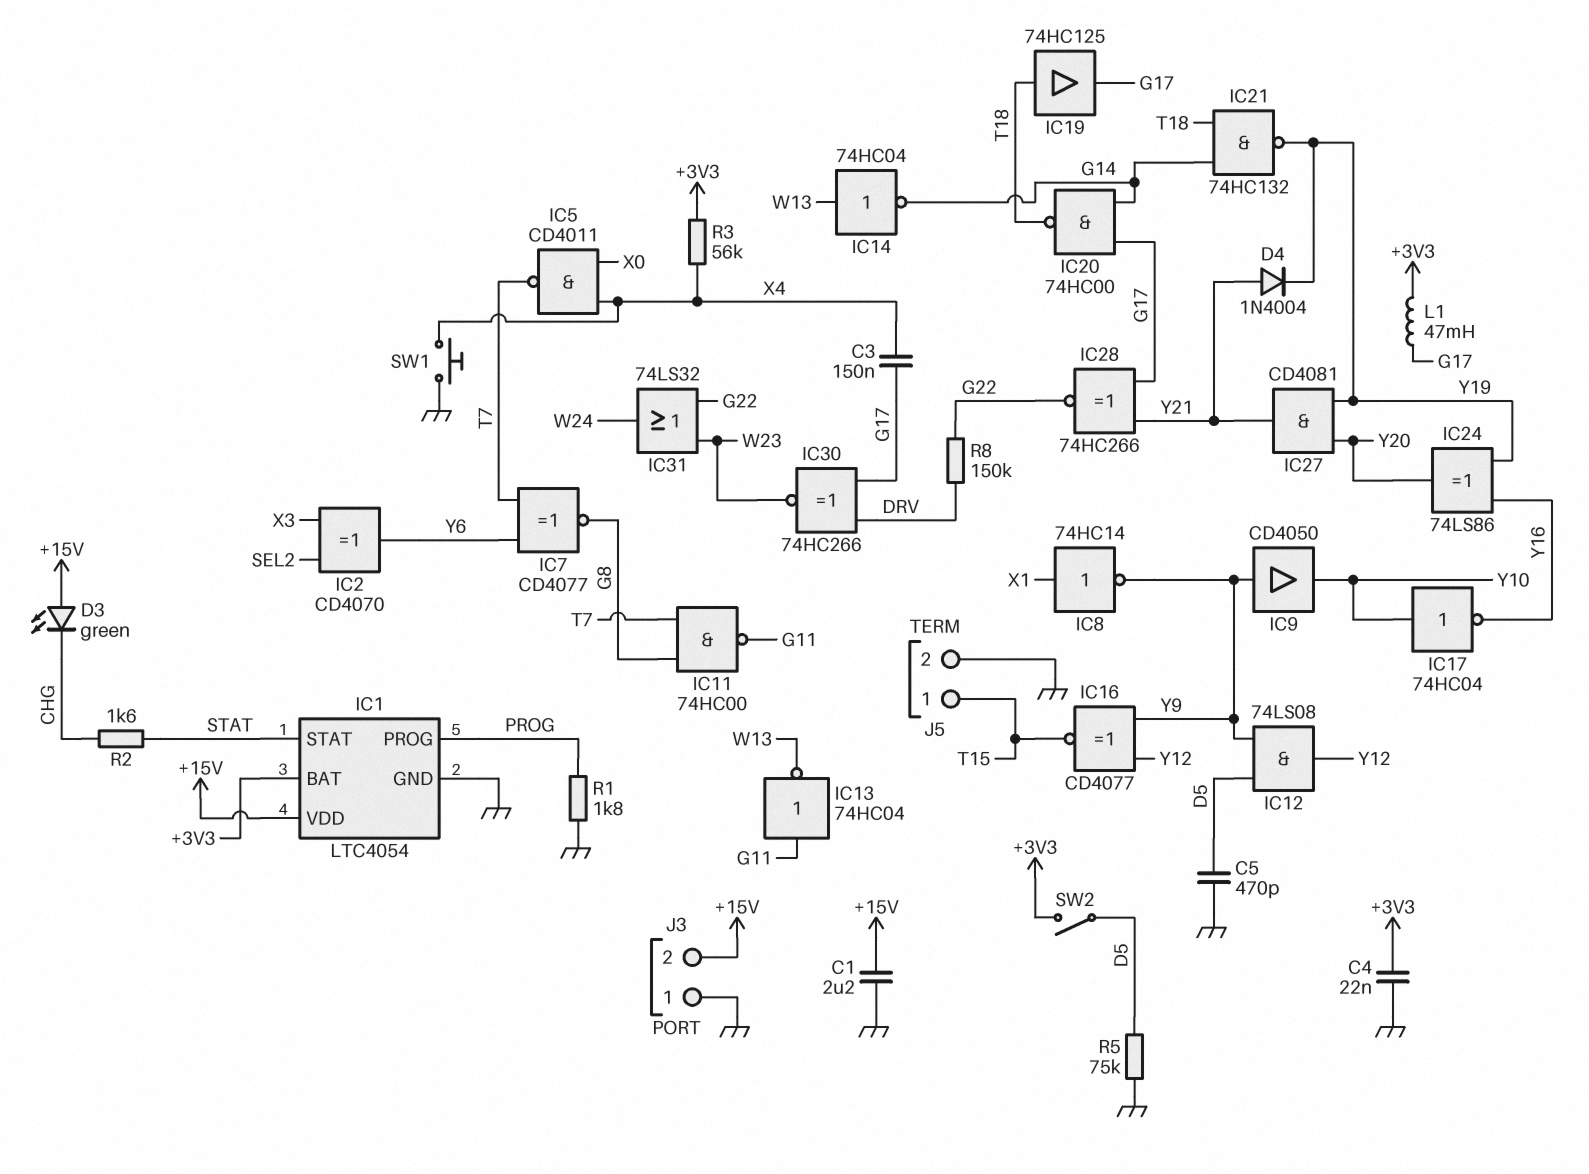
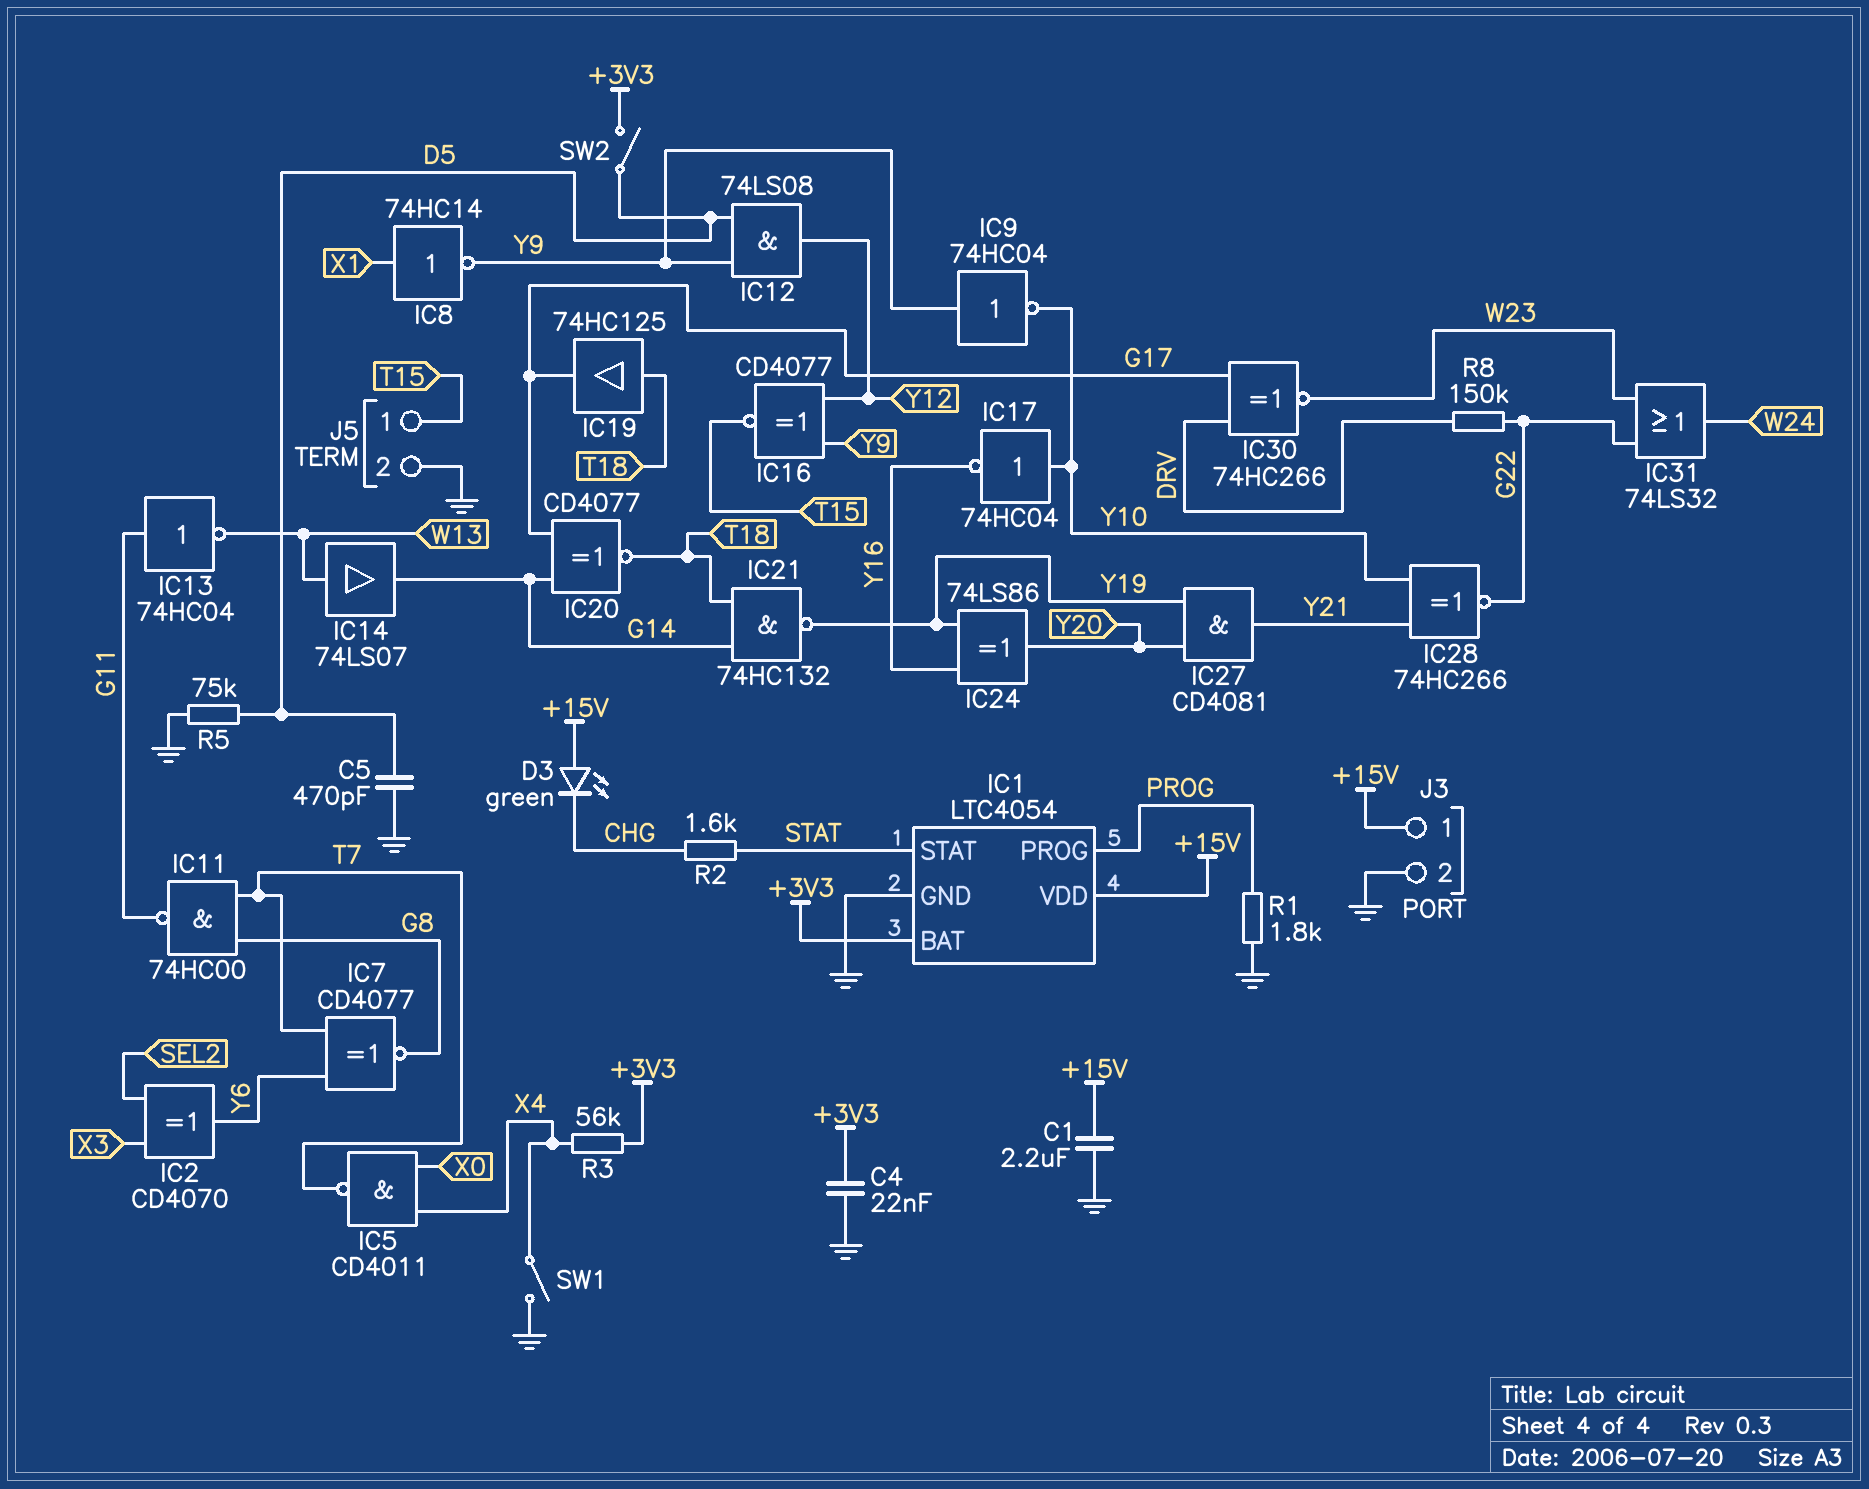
C3: 150nF (G17, X4) -> none
D4: diode 1N4004 (A Y21, K Y19) -> none
IC9: buffer CD4050 (in Y9, out Y10) -> NOT 74HC04 (in Y9, out Y10)
IC14: NOT 74HC04 (in W13, out G14) -> buffer 74LS07 (in W13, out G14)
IC20: NAND 74HC00 (in G14, in G17, out T18) -> XNOR CD4077 (in G14, in G17, out T18)
IC28: XNOR 74HC266 (in G17, in Y21, out G22) -> XNOR 74HC266 (in Y10, in Y21, out G22)
J3 pin 1: GND -> +15V
J3 pin 2: +15V -> GND
L1: 47mH (+3V3, G17) -> none
SW1: button (GND, X4) -> switch (GND, X4)

